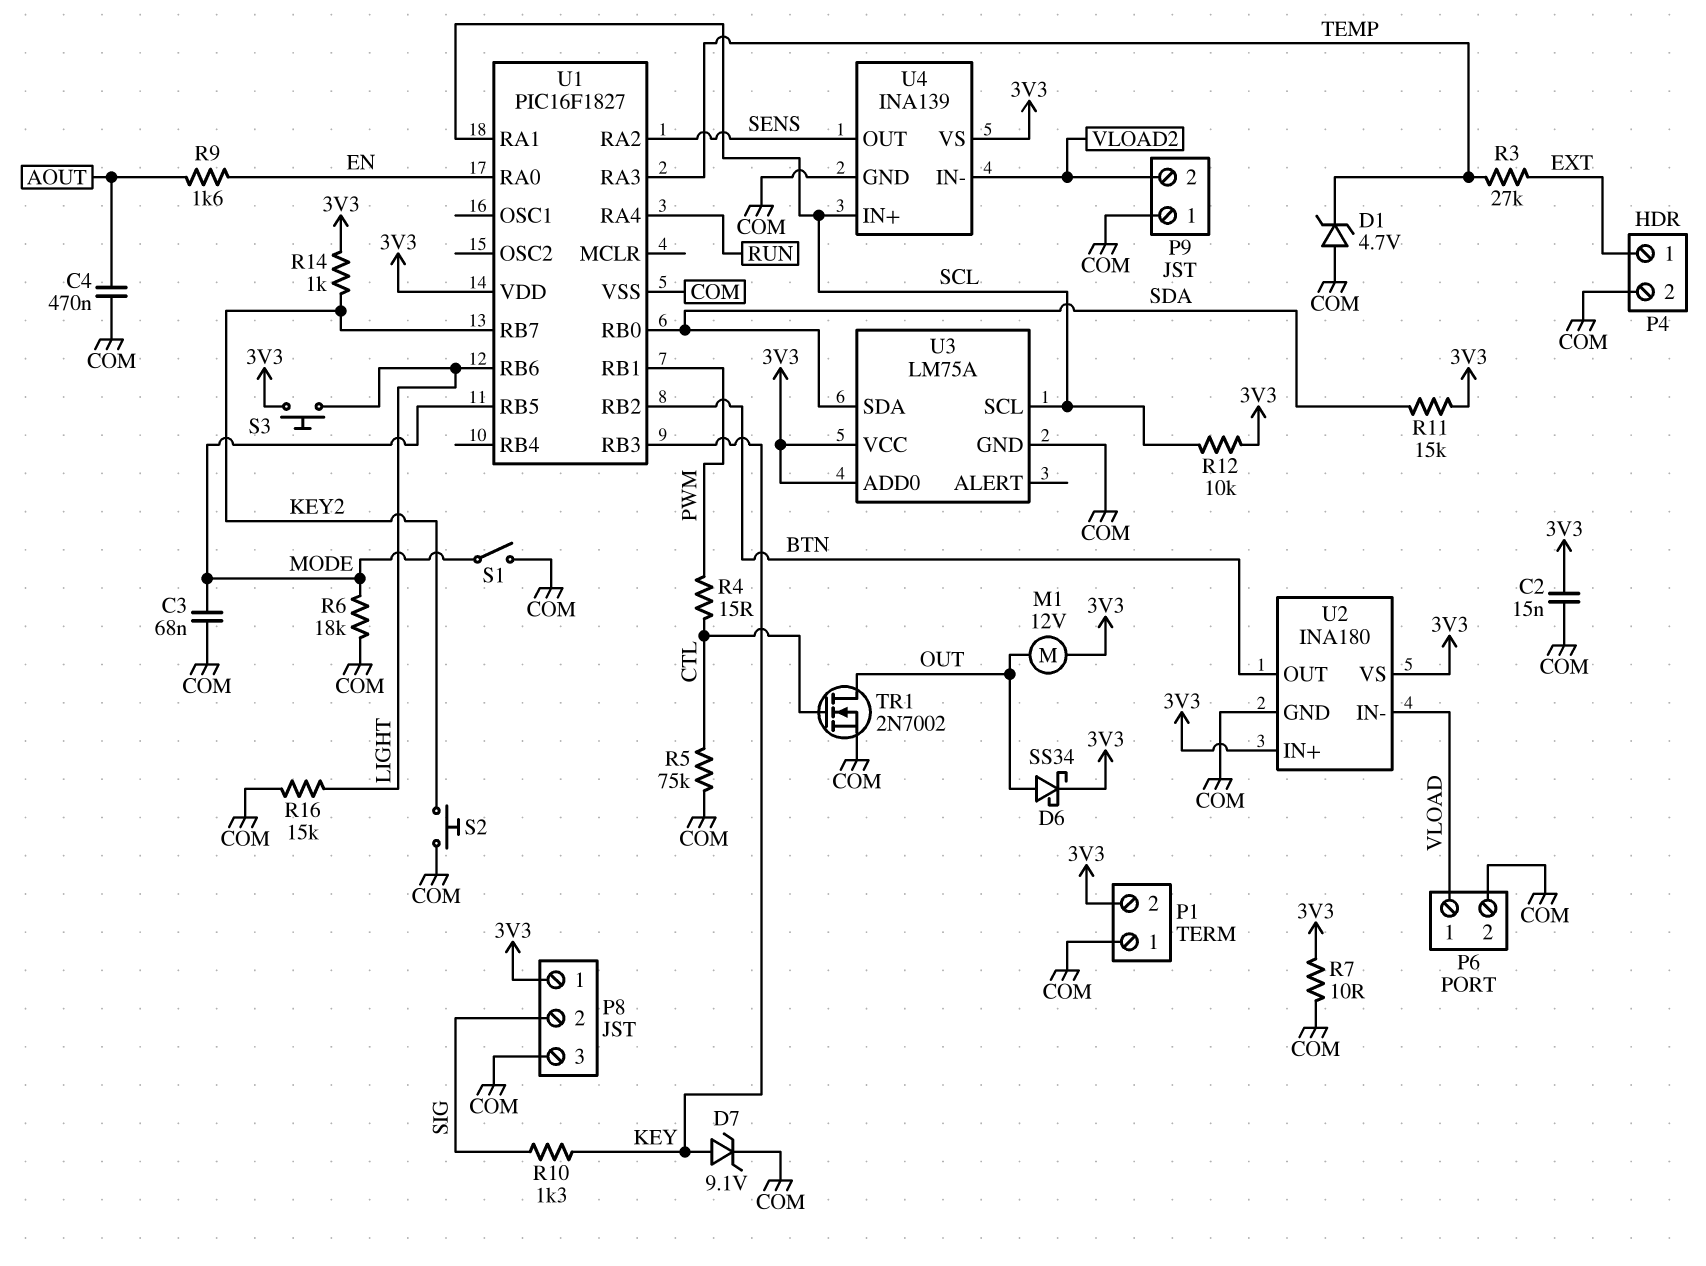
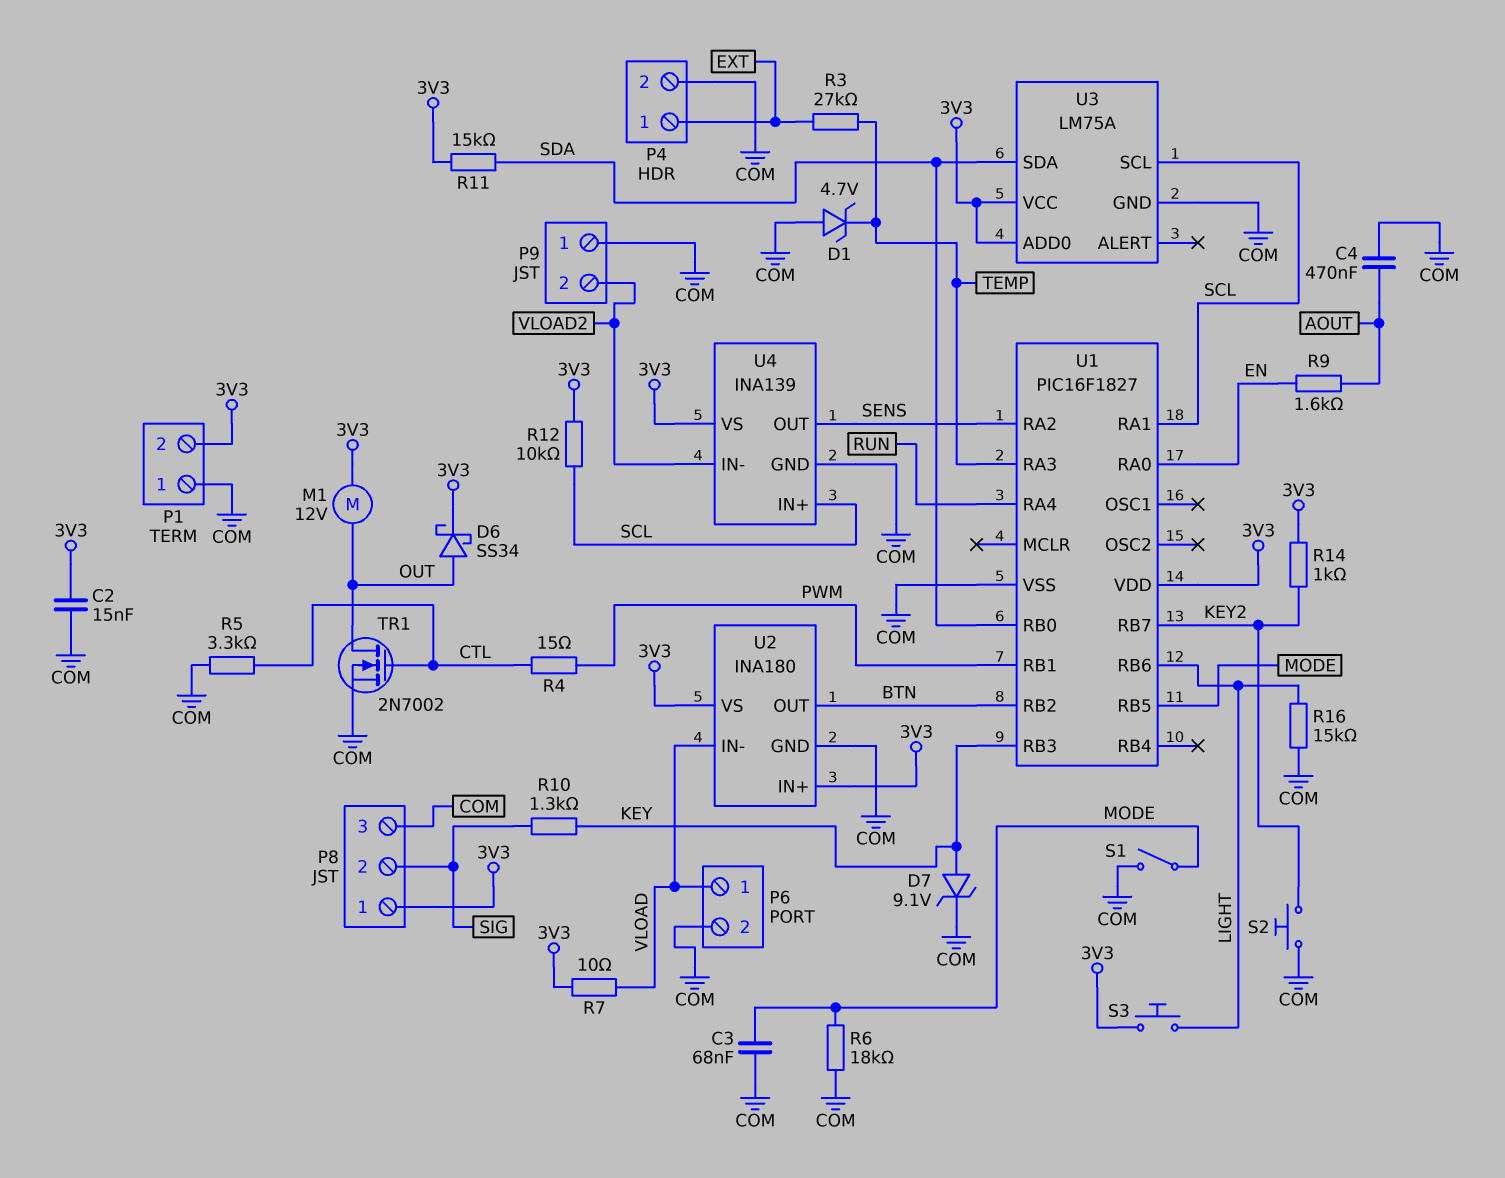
R5: 75k (COM, CTL) -> 3.3k (COM, CTL)
R7: 10 (3V3, COM) -> 10 (3V3, VLOAD)

